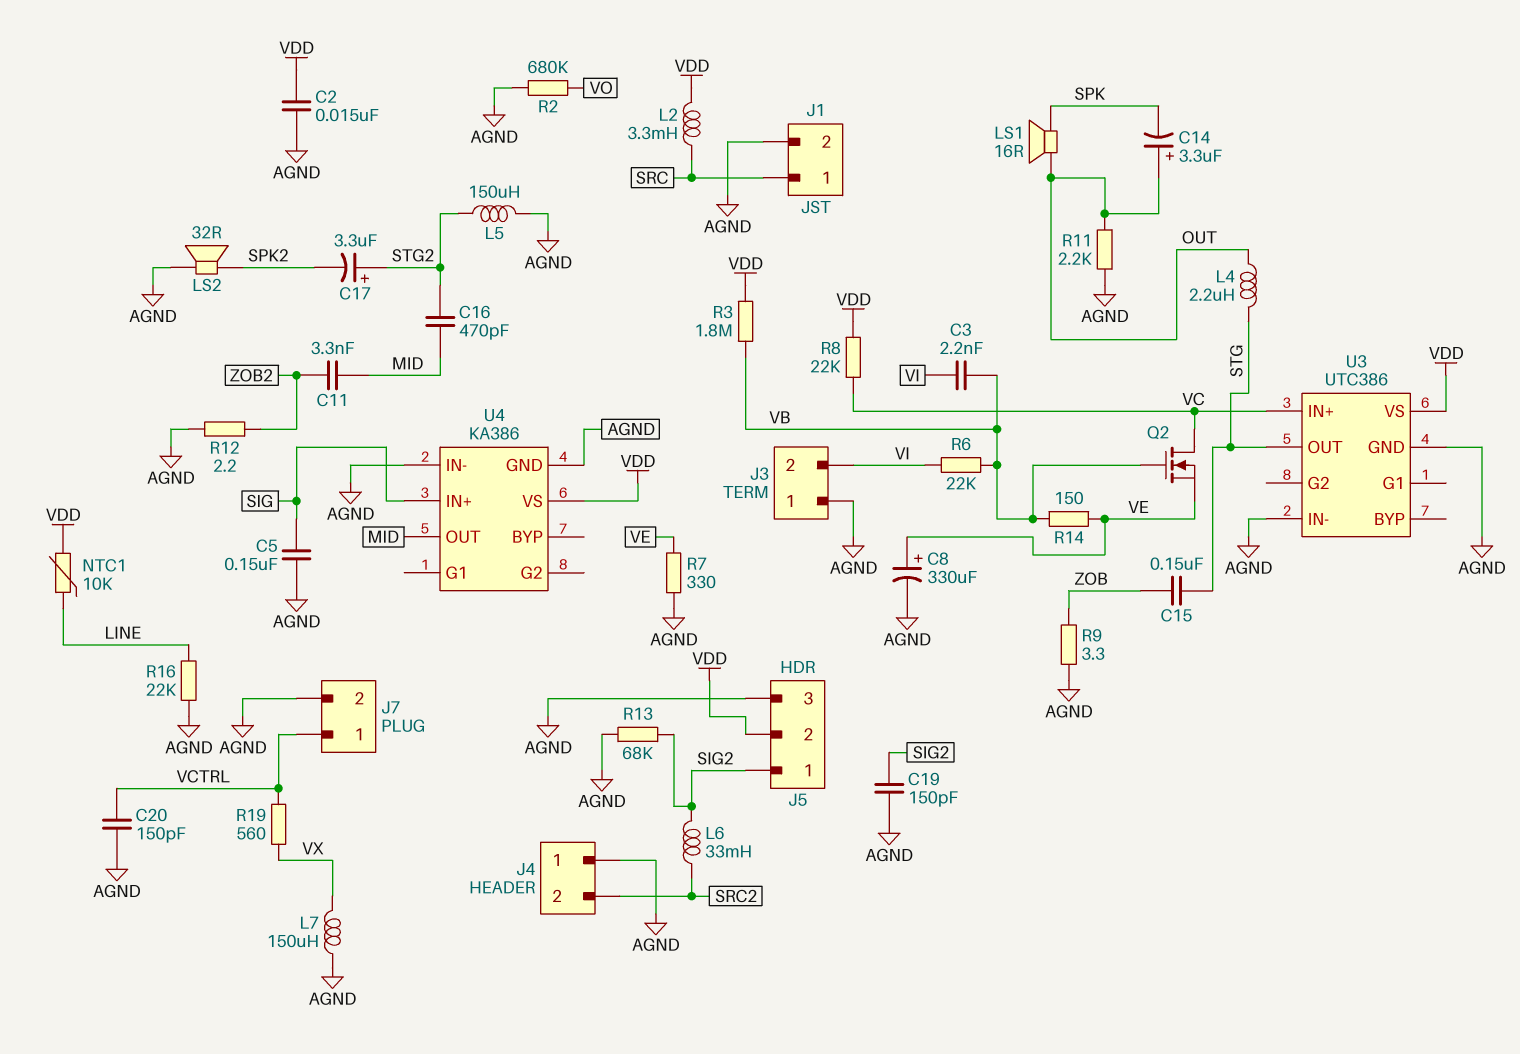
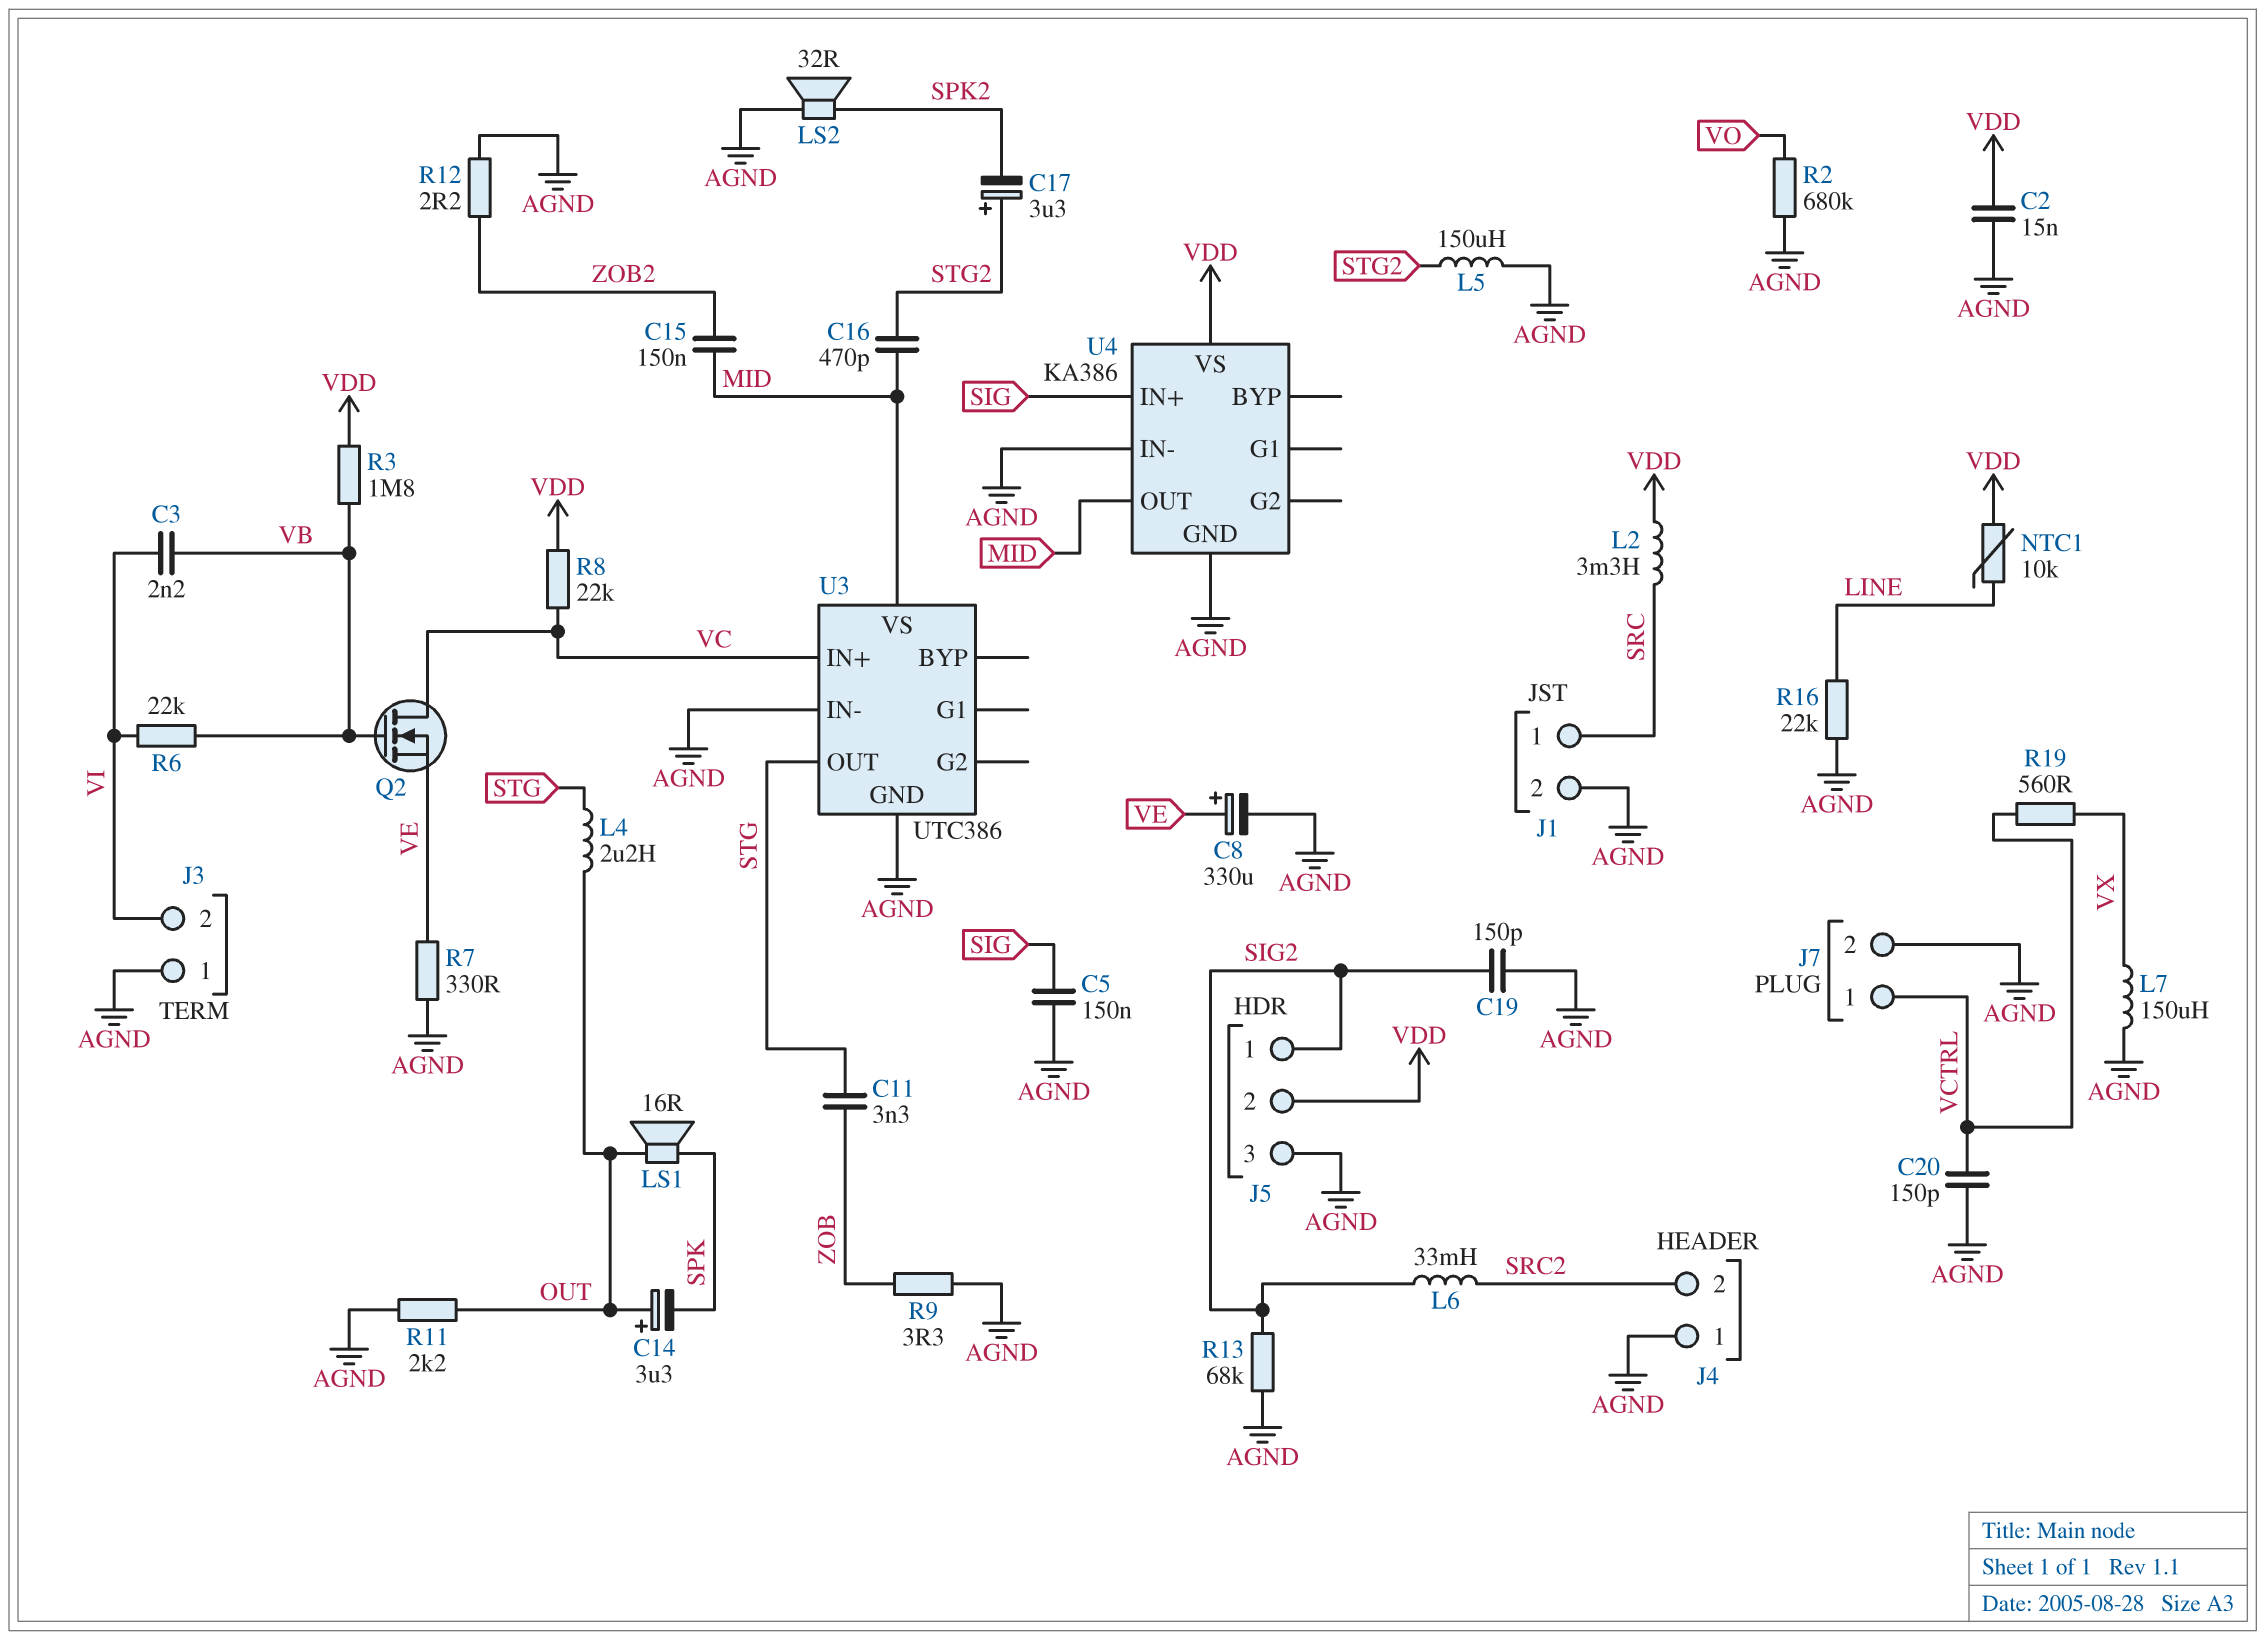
C11: 3.3nF (MID, ZOB2) -> 3.3nF (STG, ZOB)
C15: 150nF (STG, ZOB) -> 150nF (MID, ZOB2)
R14: 150 (VB, VE) -> none
U3 pin VS: VDD -> MID

